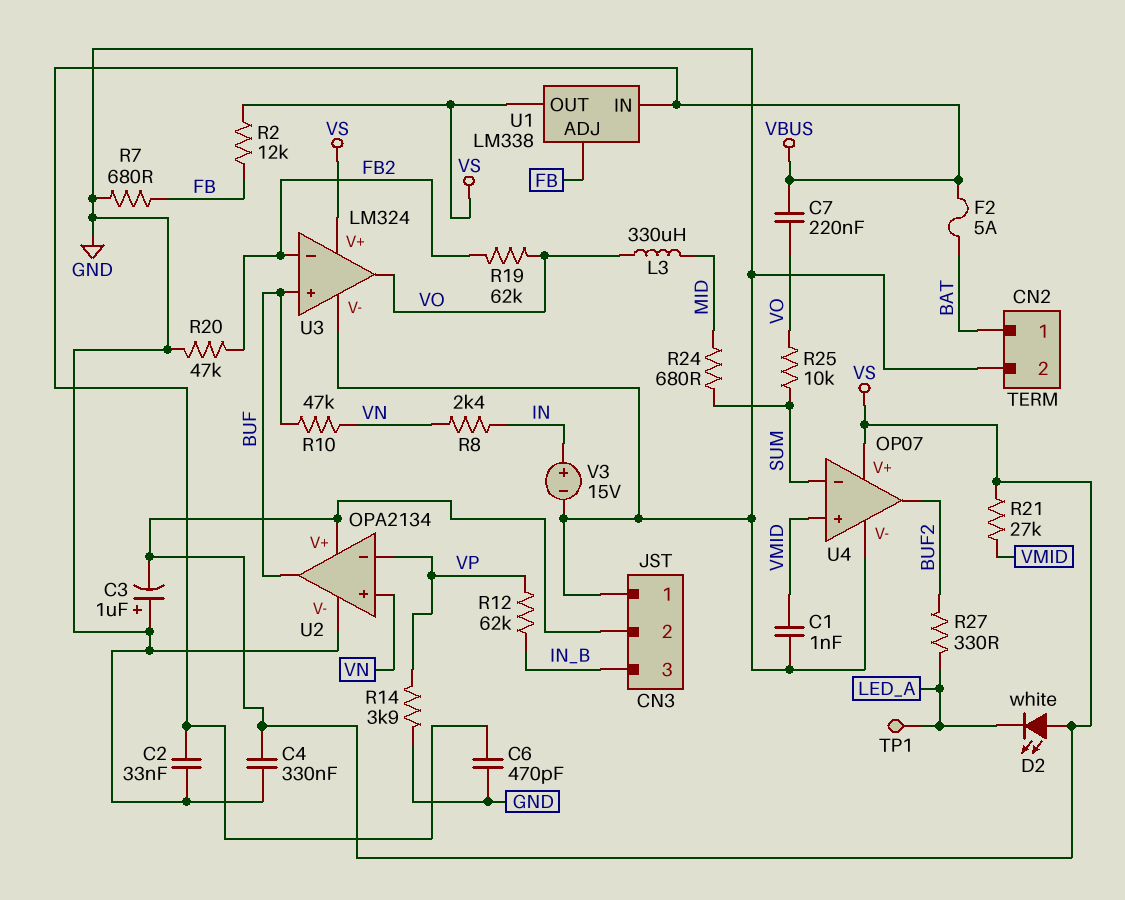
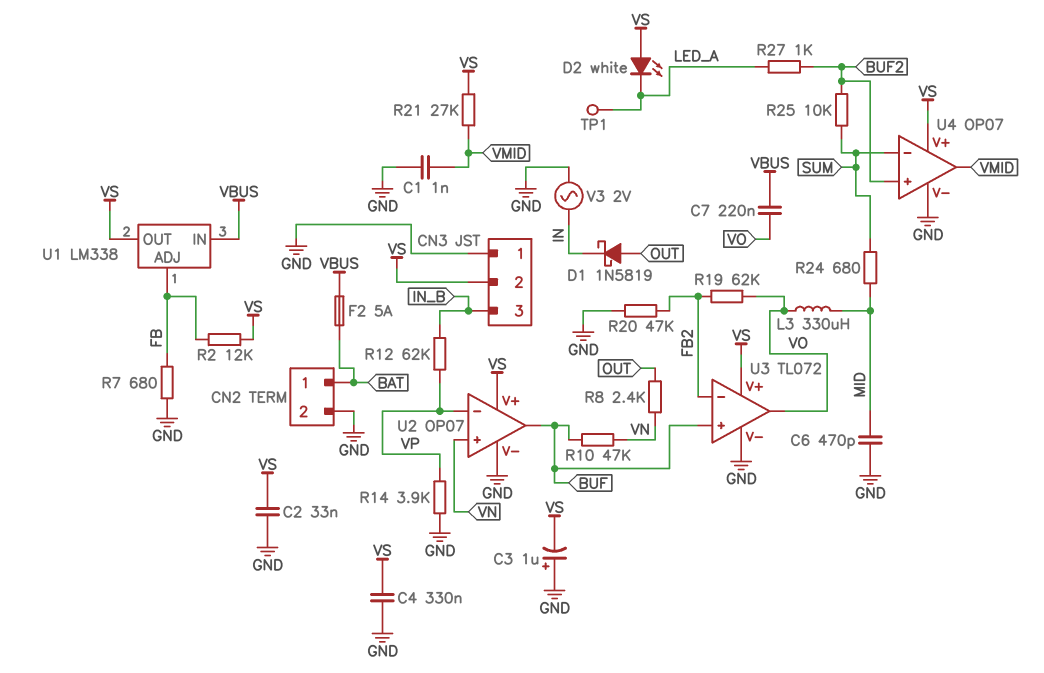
C2: 33nF (GND, VBUS) -> 33nF (GND, VS)
C6: 470pF (GND, VBUS) -> 470pF (GND, MID)
D1: none -> schottky 1N5819 (A OUT, K IN)
R8: 2.4k (IN, VN) -> 2.4k (OUT, VN)
R25: 10k (SUM, VO) -> 10k (BUF2, SUM)
R27: 330 (BUF2, LED_A) -> 1k (BUF2, LED_A)
U2: OPA2134 -> OP07
U3: LM324 -> TL072
U4 pin in+: VMID -> BUF2
U4 pin out: BUF2 -> VMID
V3: 15V (plus IN, minus GND) -> AC 2V (GND, IN)

